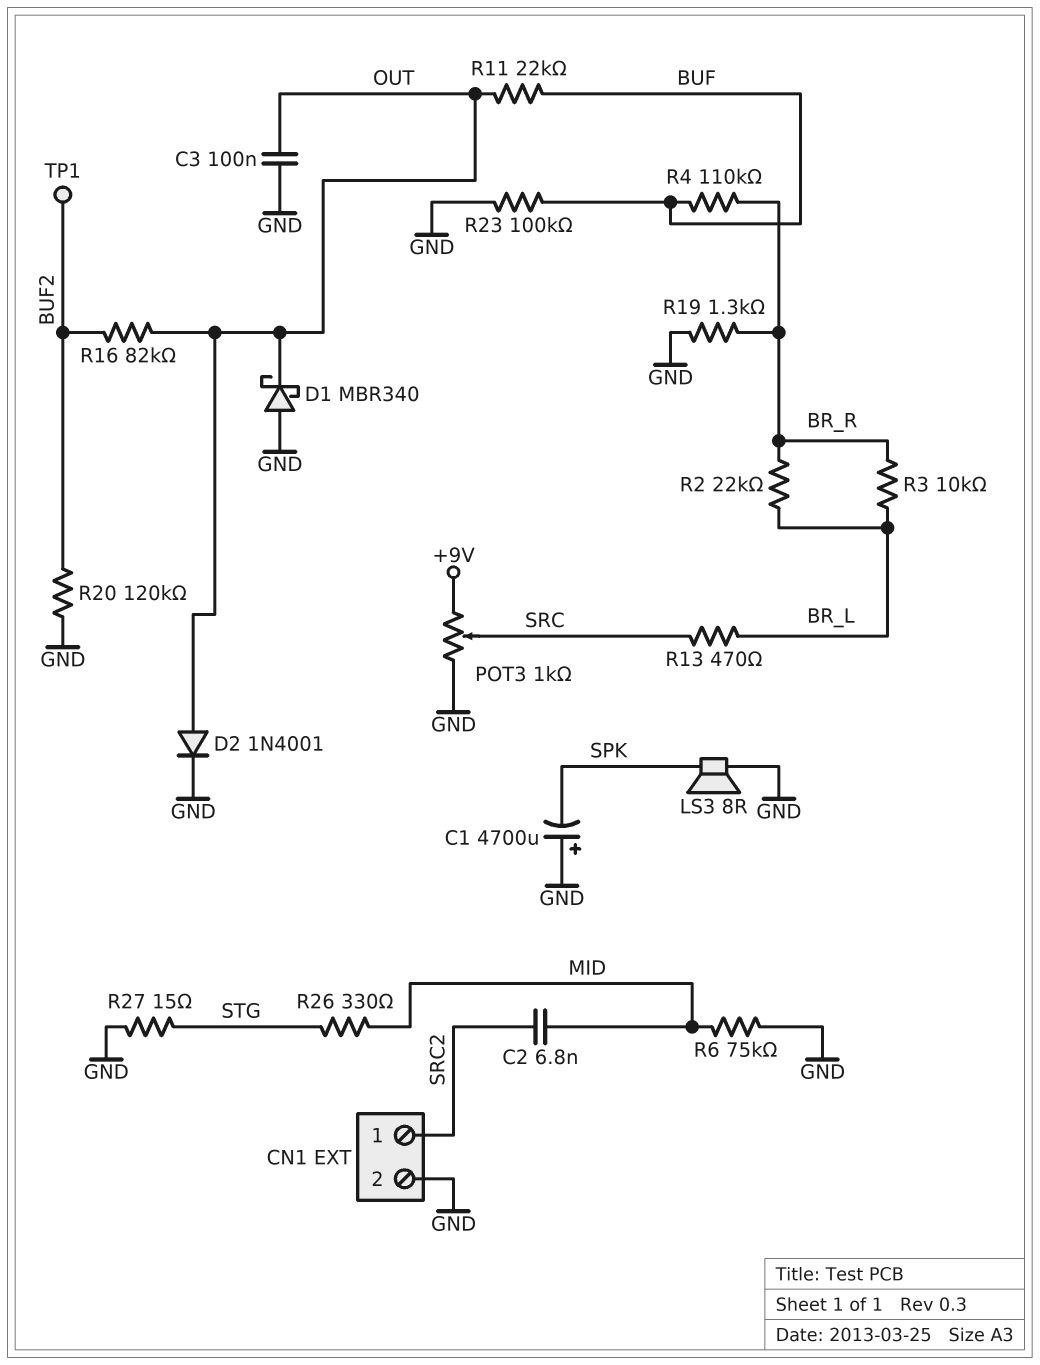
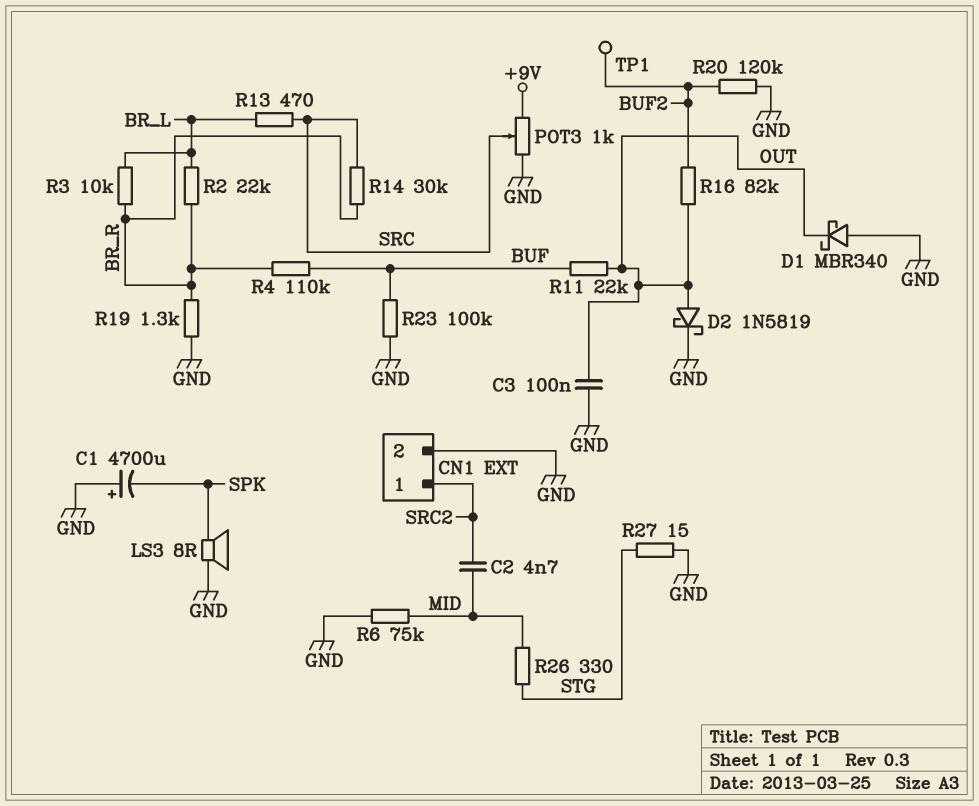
C2: 6.8nF (MID, SRC2) -> 4.7nF (MID, SRC2)
D2: diode 1N4001 (A OUT, K GND) -> schottky 1N5819 (A OUT, K GND)
R14: none -> 30k (BR_R, SRC)

